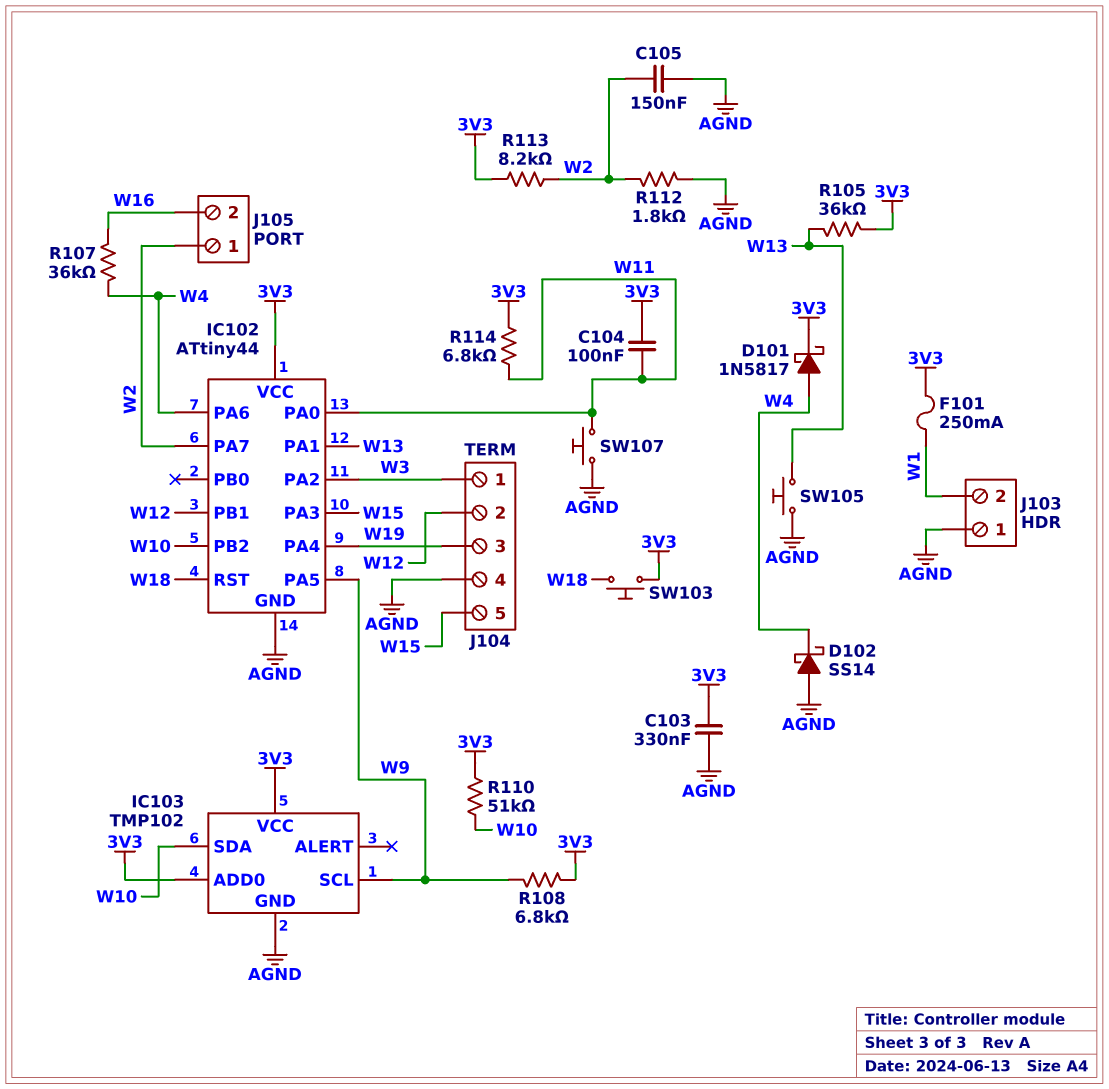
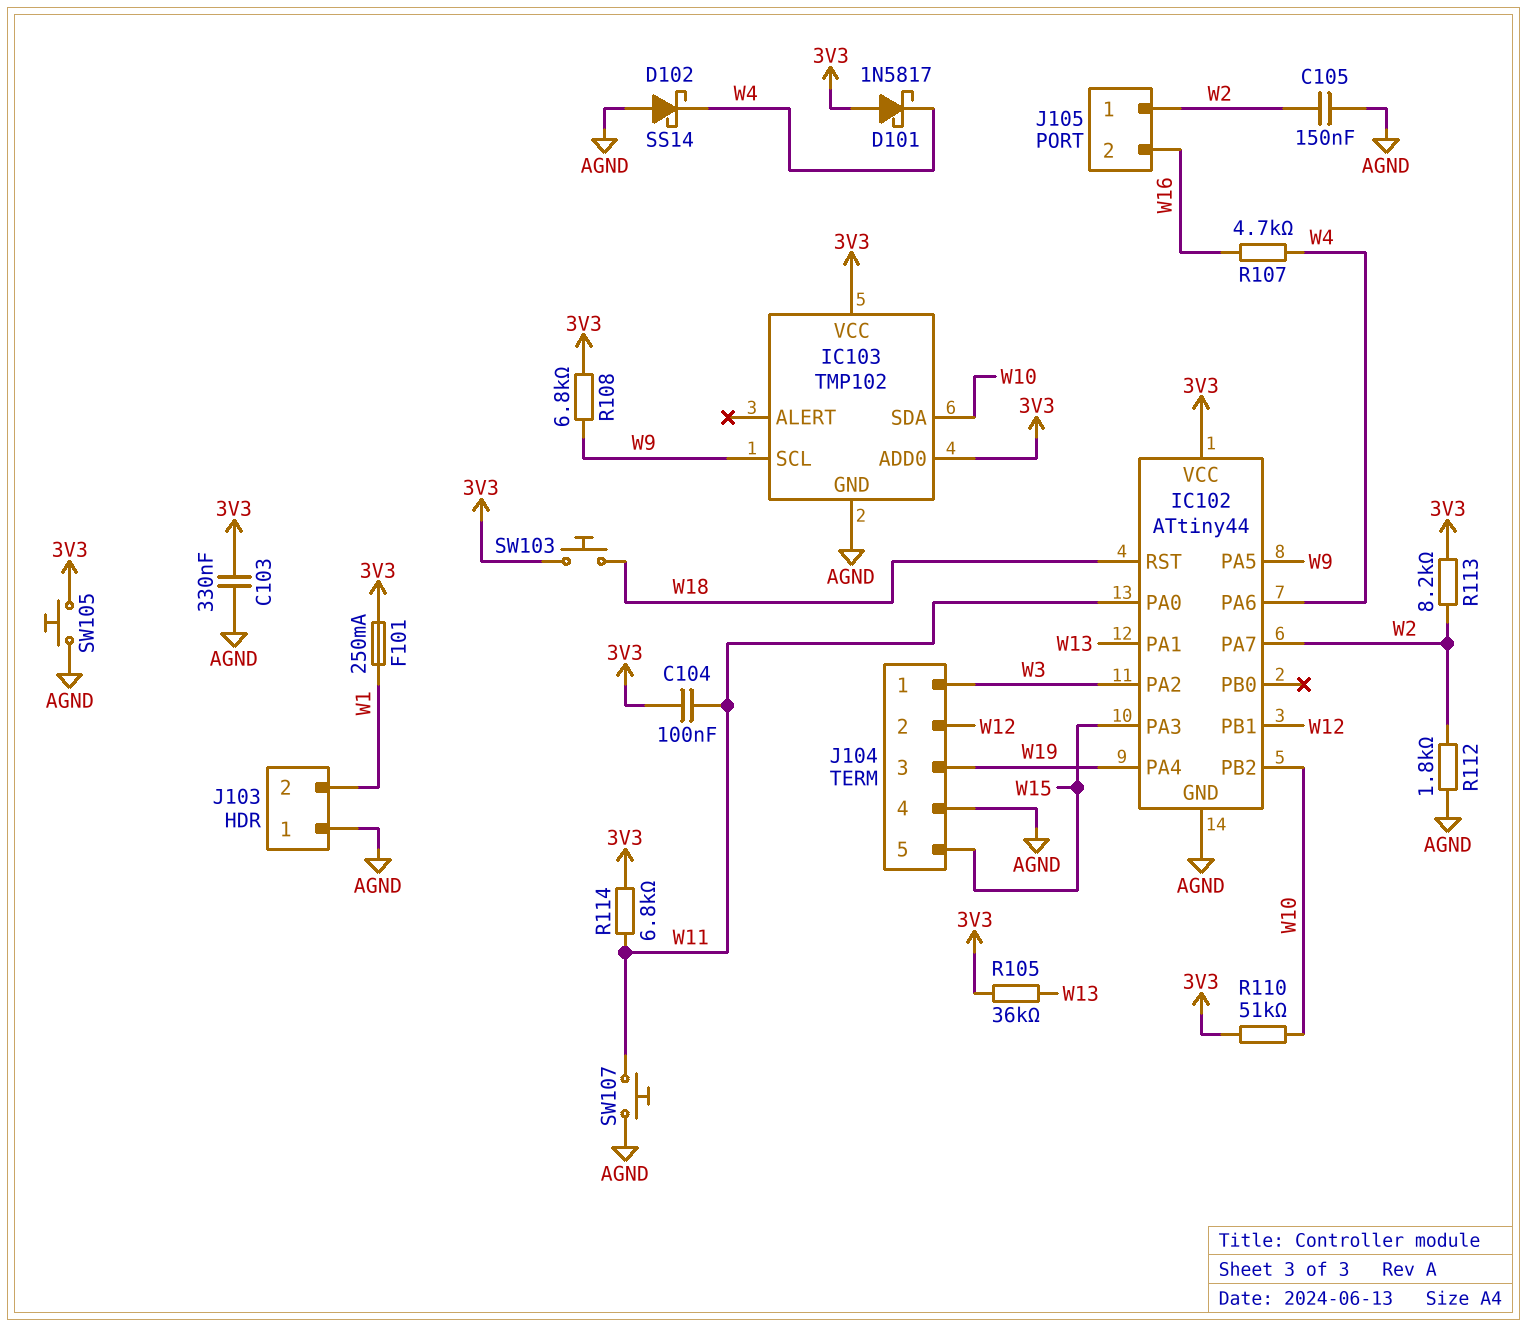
D101: schottky 1N5817 (A W4, K 3V3) -> schottky 1N5817 (A 3V3, K W4)
R107: 36k (W4, W16) -> 4.7k (W4, W16)
SW105: button (AGND, W13) -> button (3V3, AGND)

